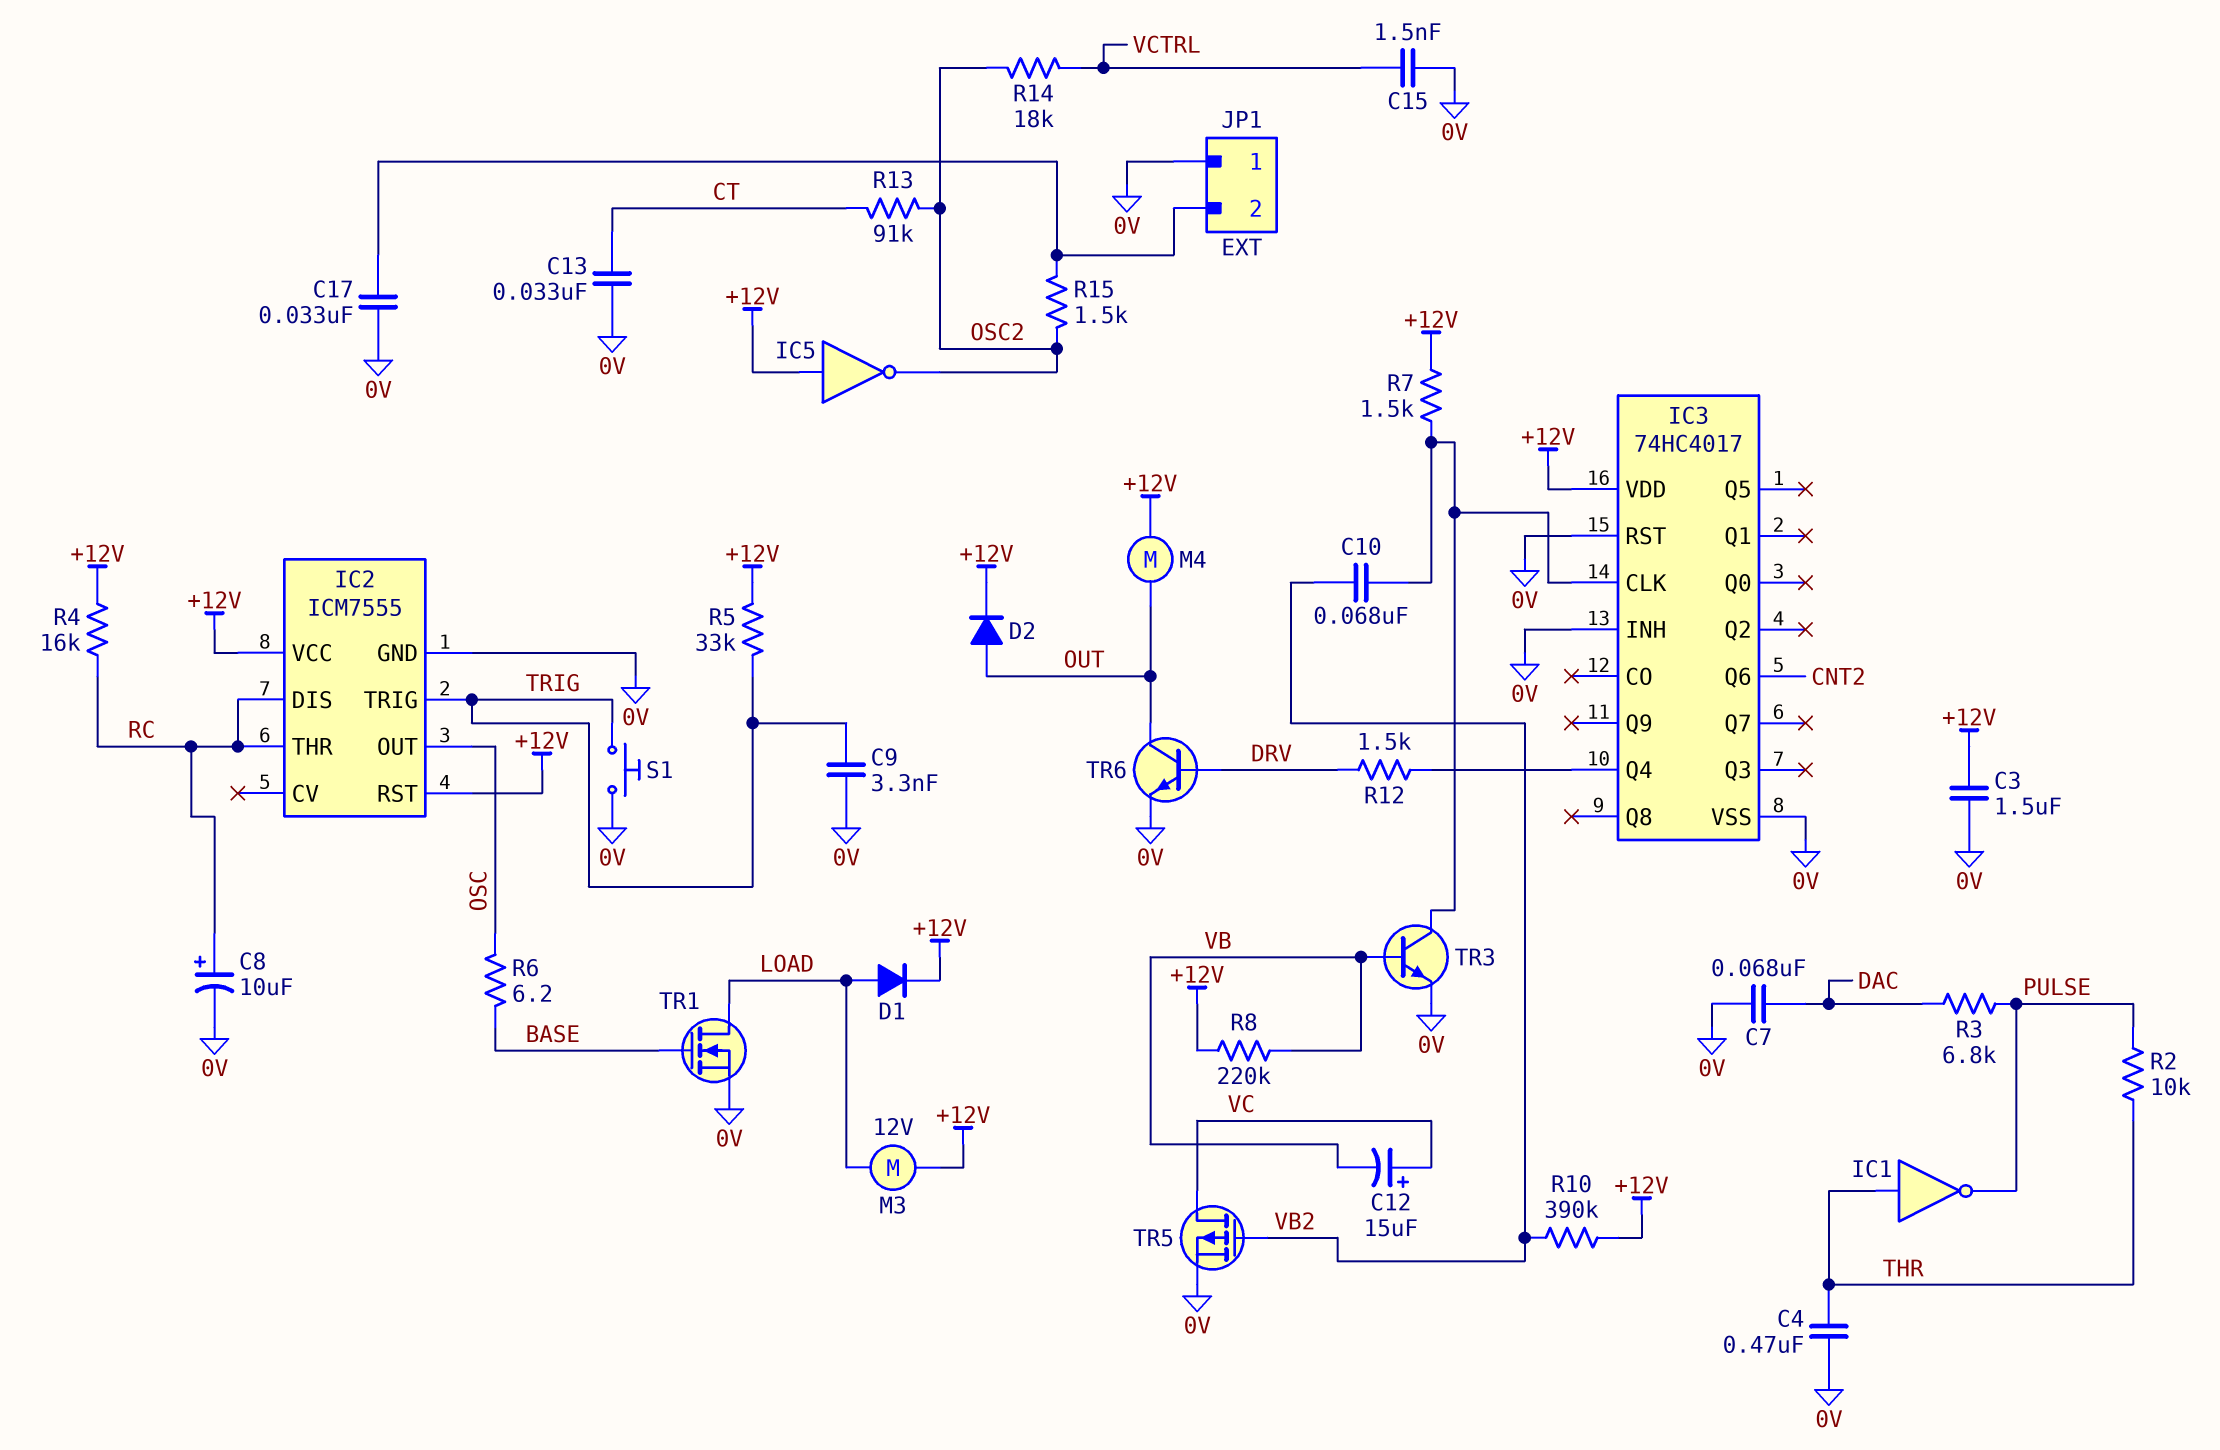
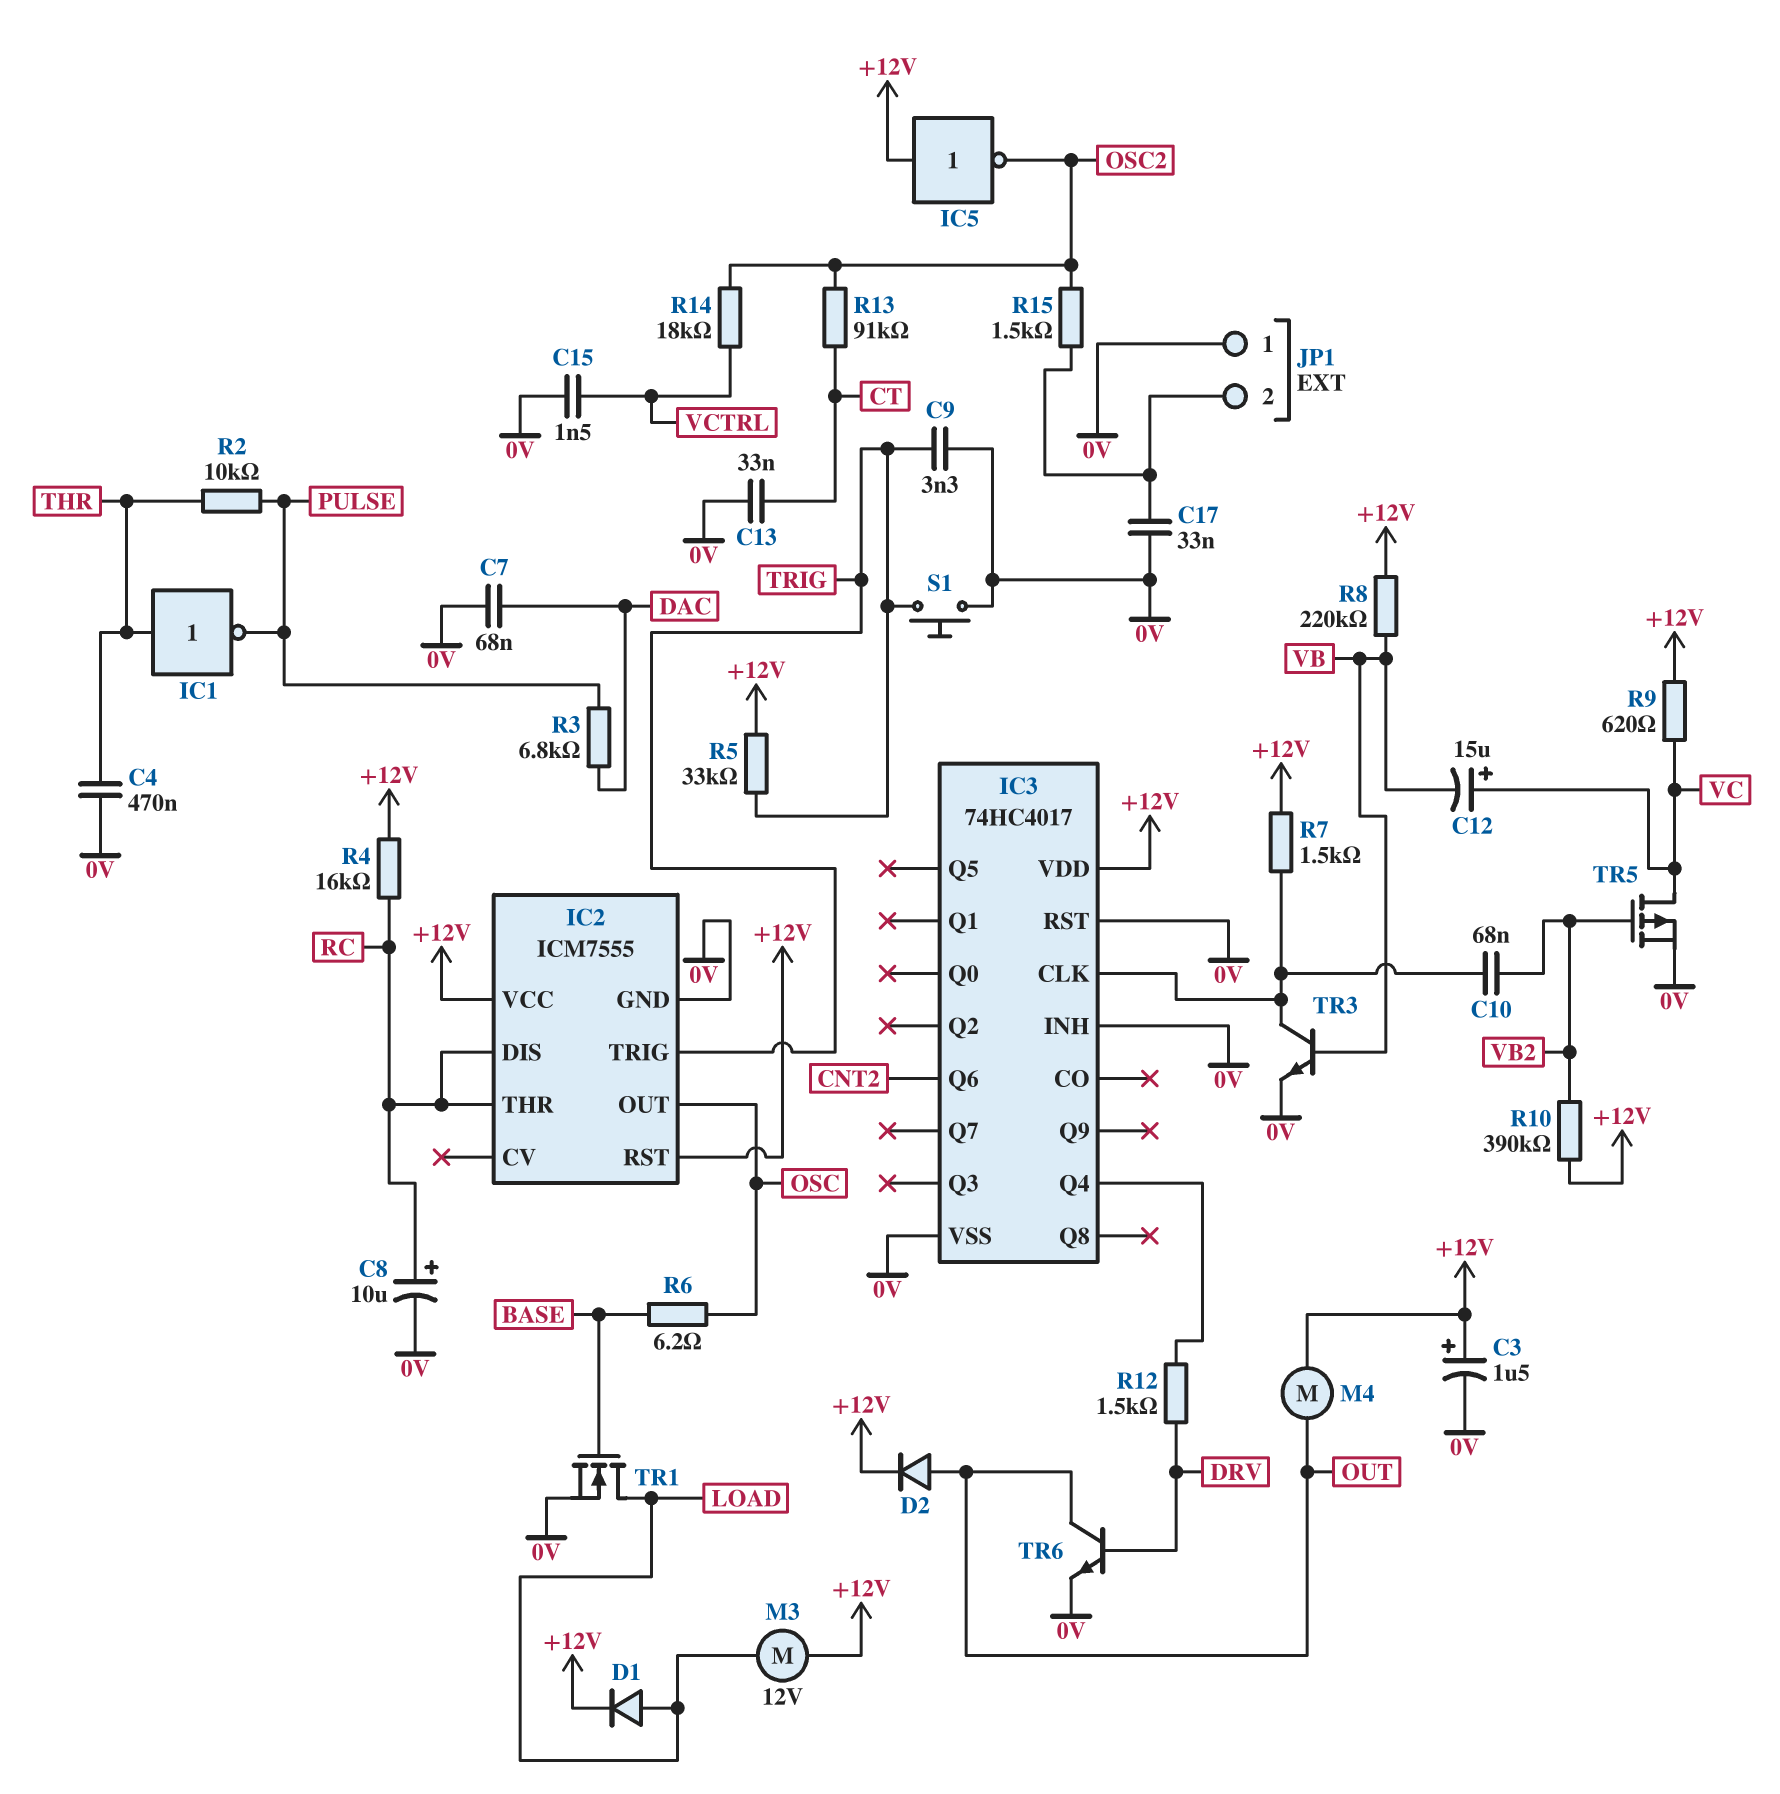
C3: 1.5uF (+12V, 0V) -> 1.5uF (plus +12V, minus 0V)
R9: none -> 620 (+12V, VC)

